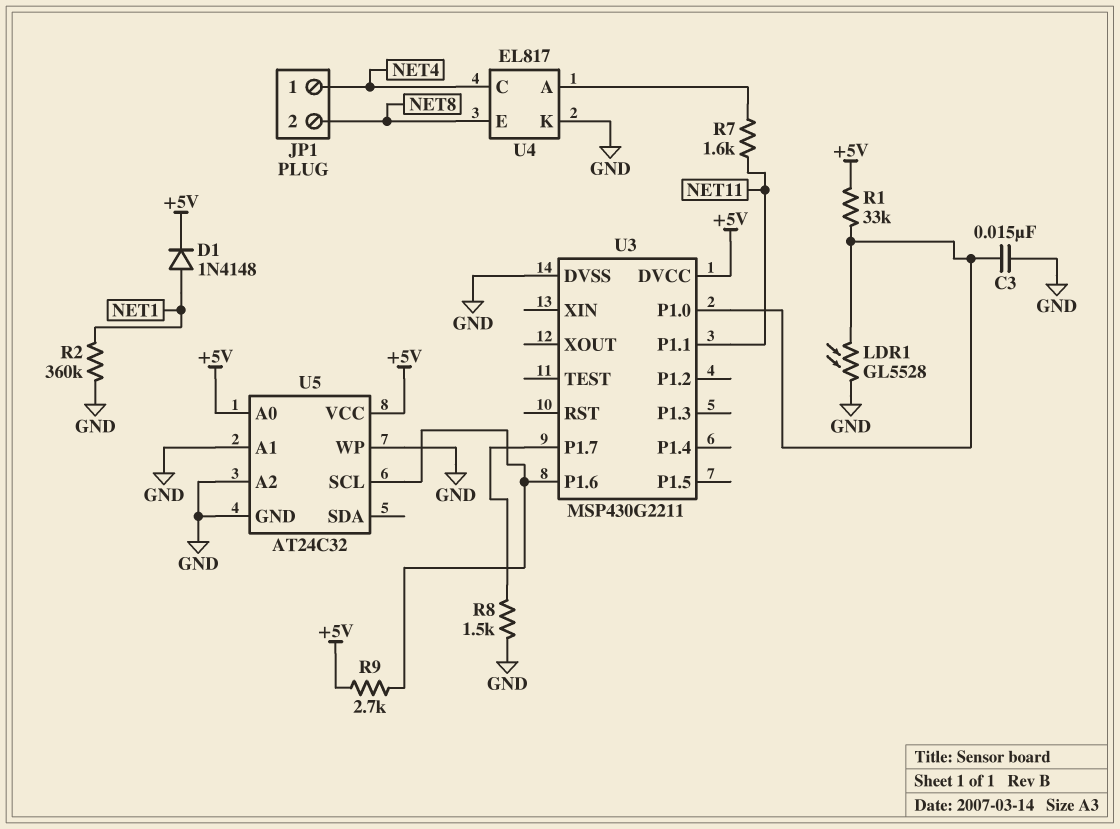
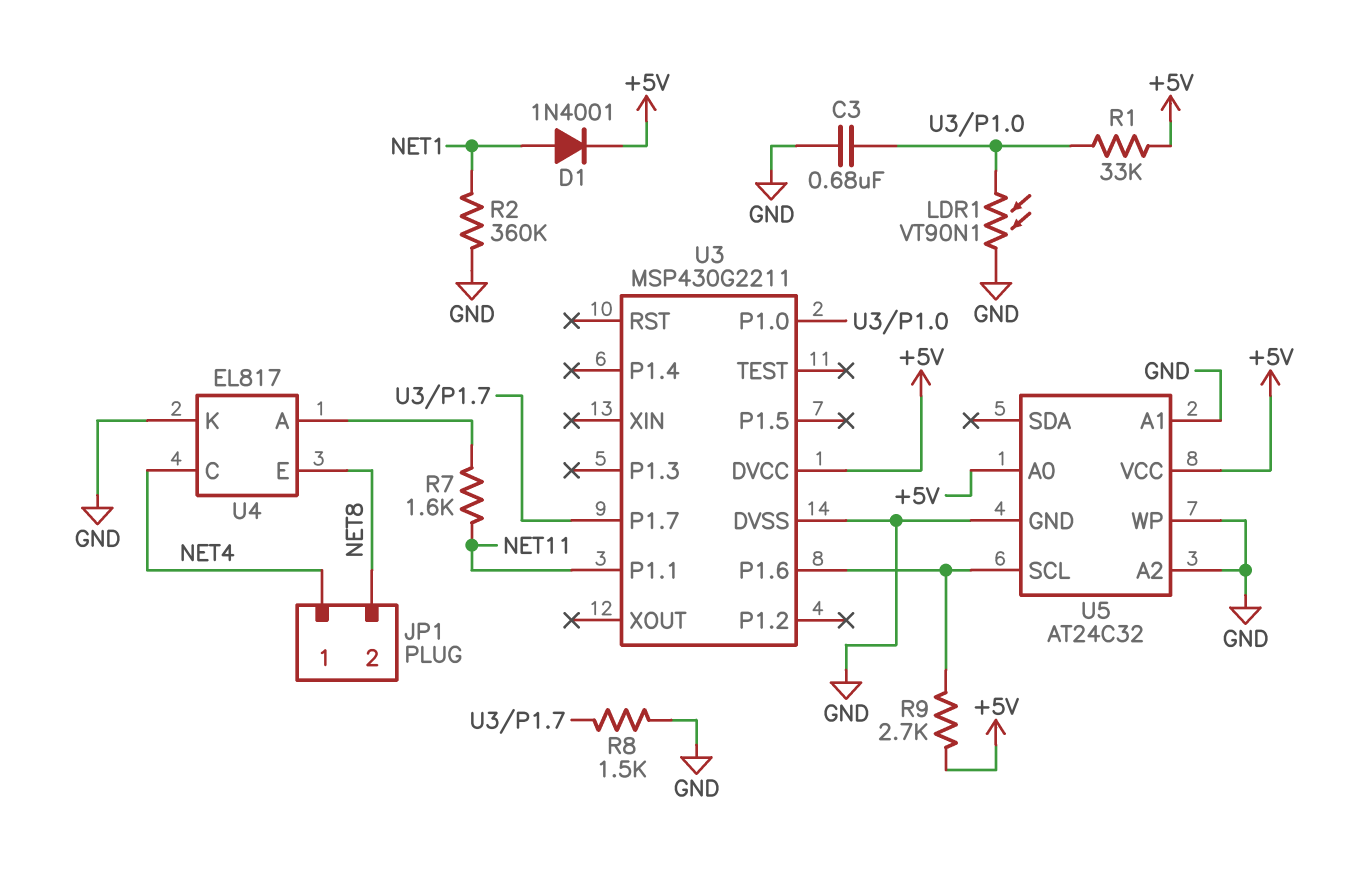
C3: 15nF (GND, U3/P1.0) -> 680nF (GND, U3/P1.0)
D1: diode 1N4148 (A NET1, K +5V) -> diode 1N4001 (A NET1, K +5V)
LDR1: GL5528 (GND, U3/P1.0) -> VT90N1 (GND, U3/P1.0)

